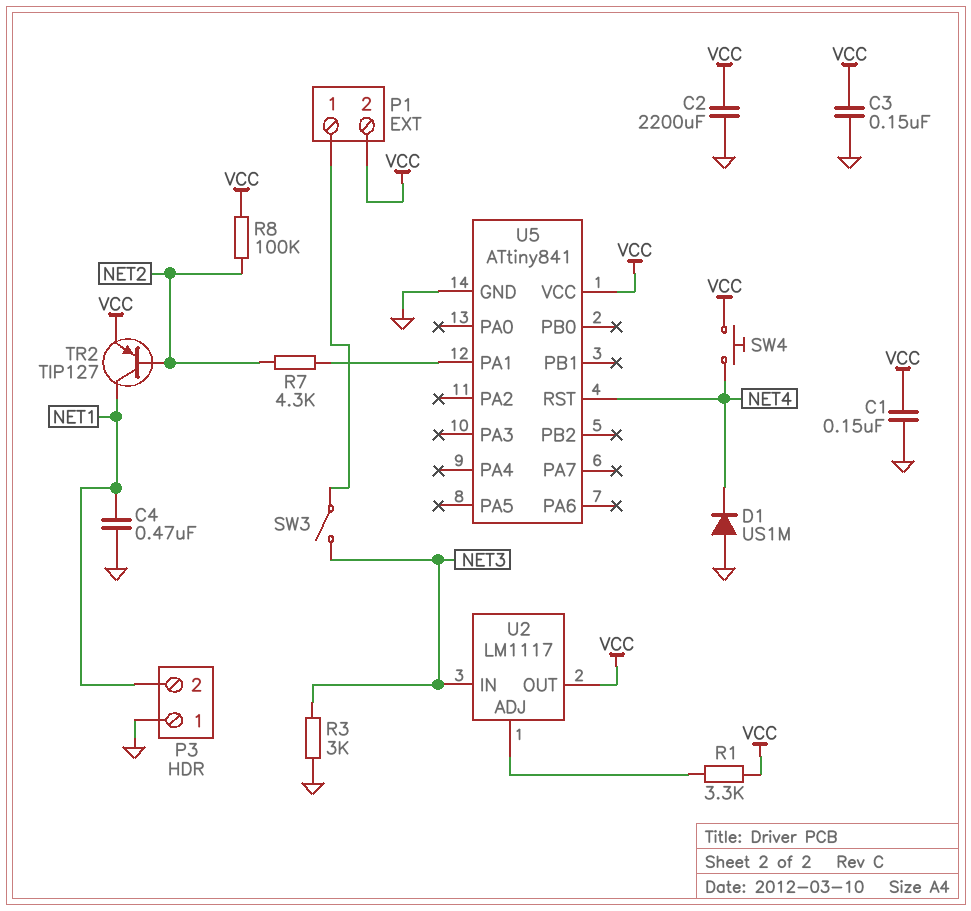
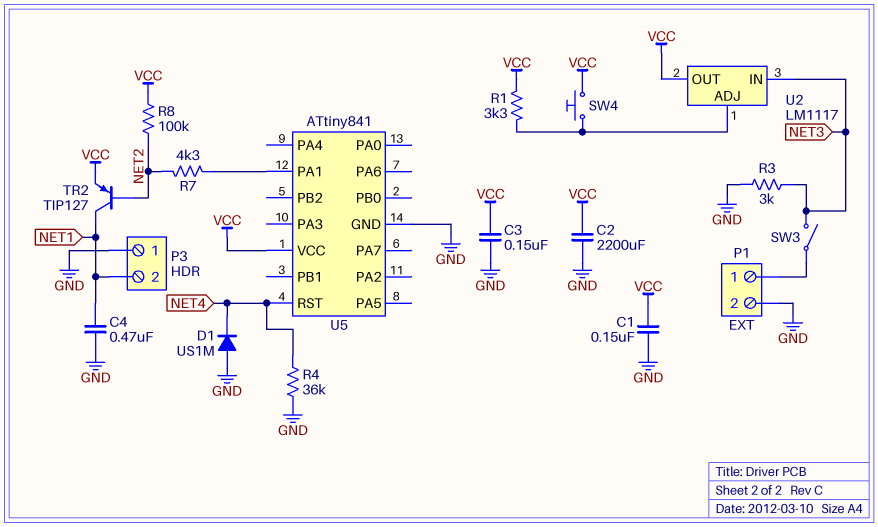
P1 pin 2: VCC -> GND
R4: none -> 36k (GND, NET4)
SW4: button (NET4, VCC) -> button (U2/ADJ, VCC)

